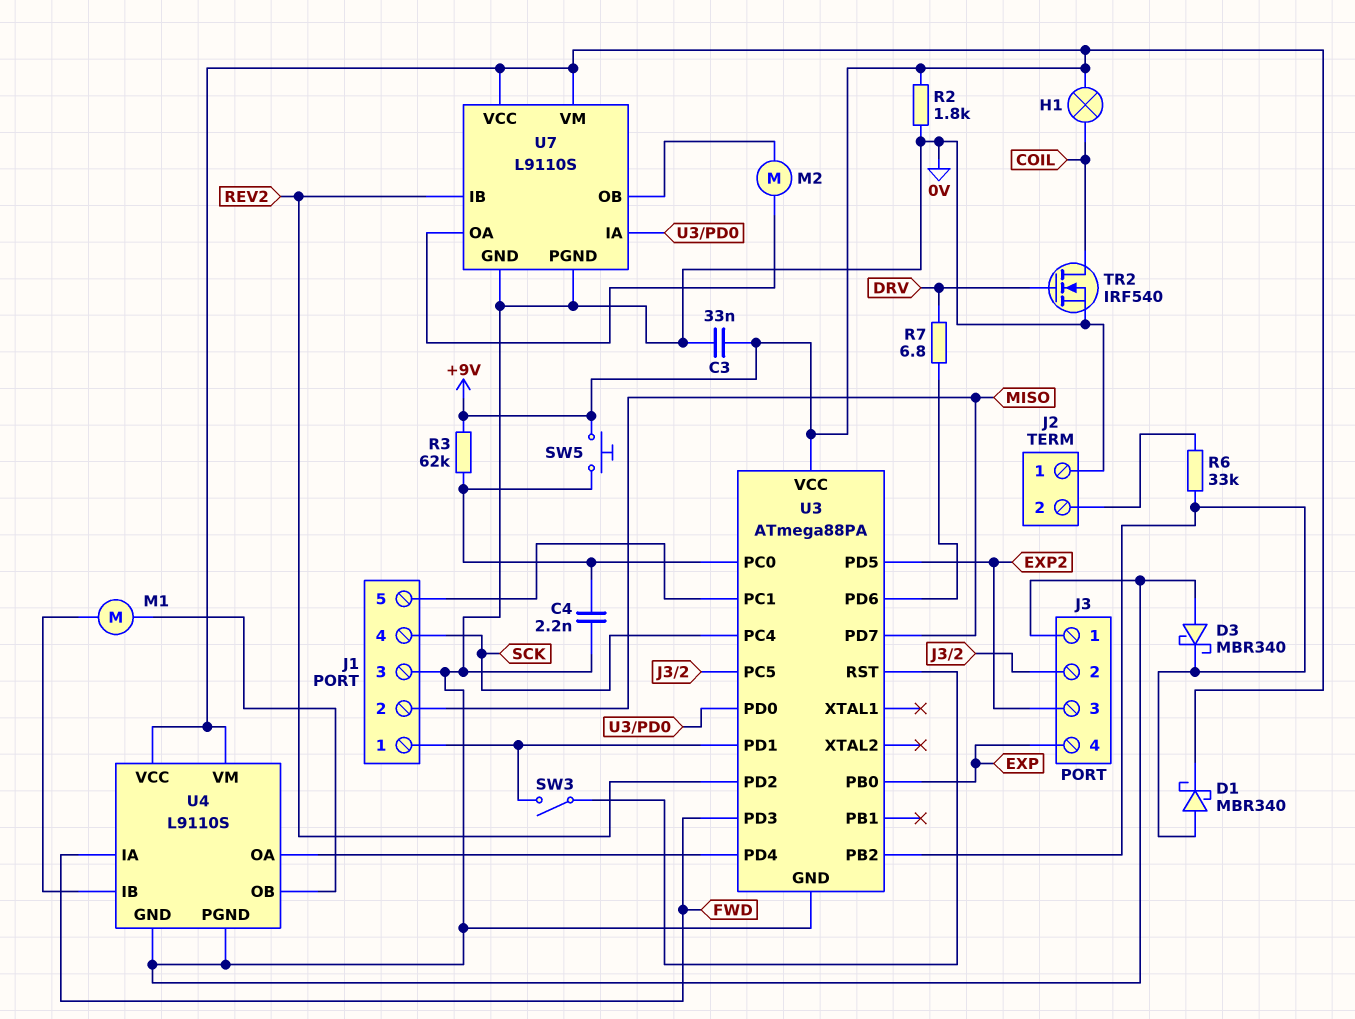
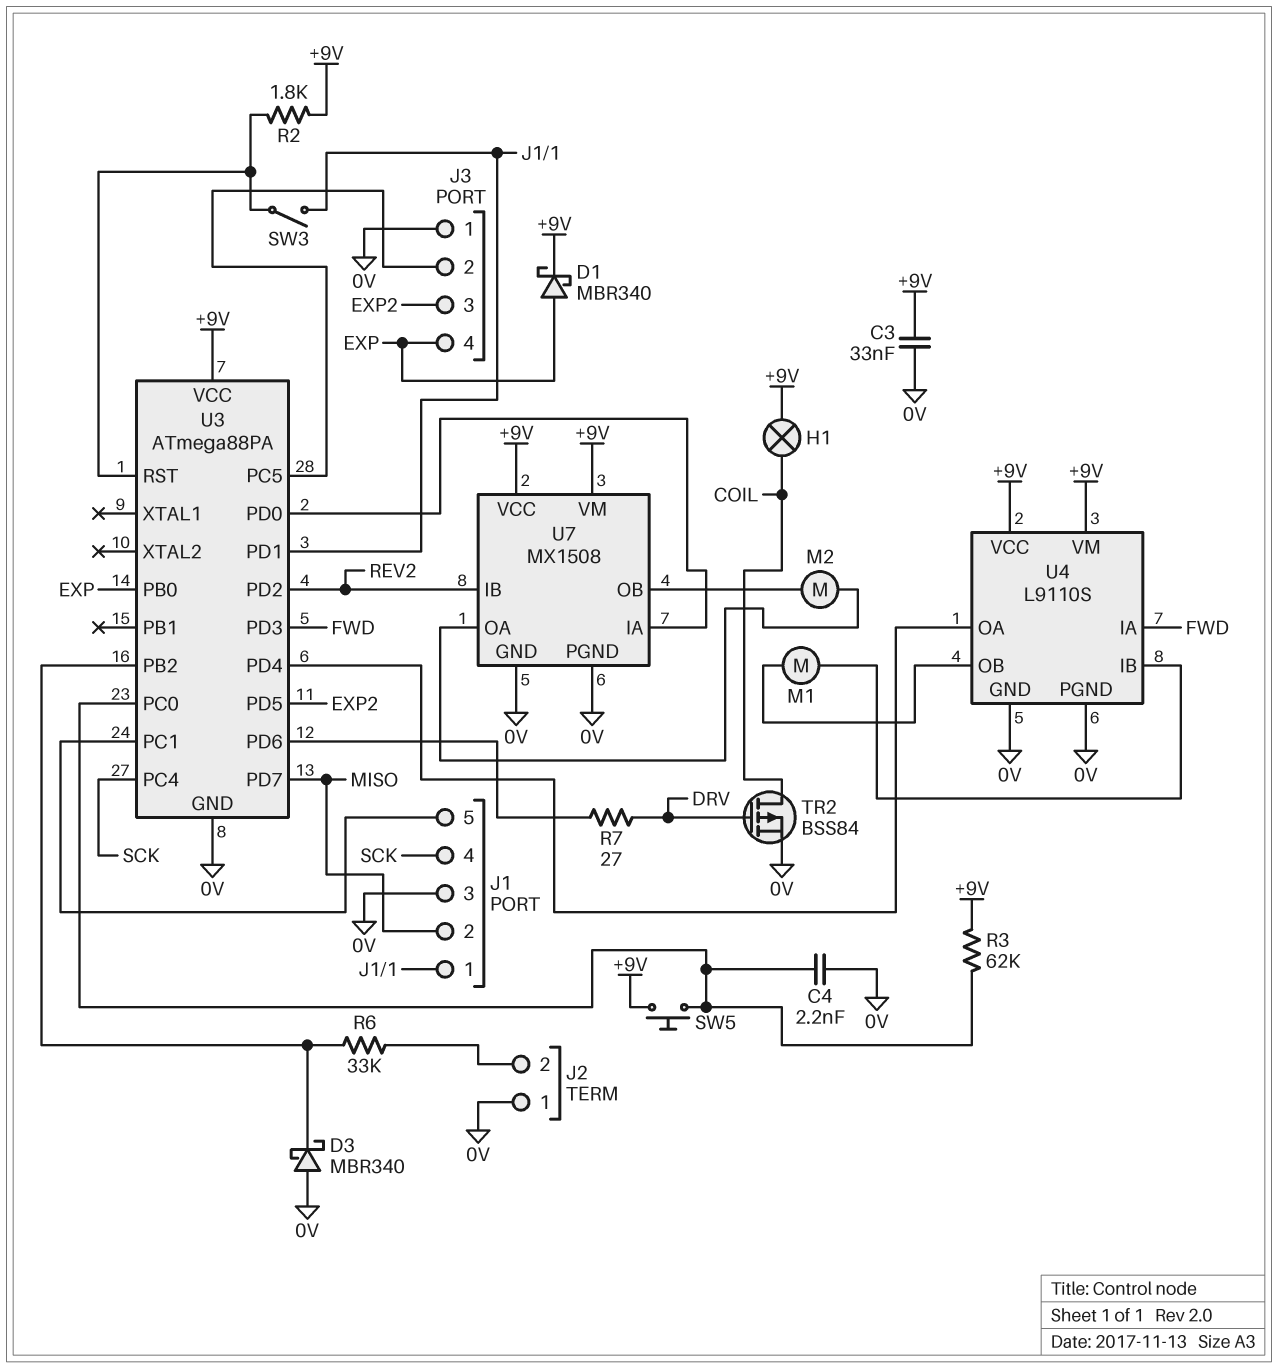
D1: schottky MBR340 (A U3/PB2, K +9V) -> schottky MBR340 (A EXP, K +9V)
R2: 1.8k (+9V, 0V) -> 1.8k (+9V, U3/RST)
R7: 6.8 (DRV, U3/PD6) -> 27 (DRV, U3/PD6)
TR2: NMOS IRF540 (G DRV, D COIL, S 0V) -> PMOS BSS84 (G DRV, D COIL, S 0V)
U7: L9110S -> MX1508

